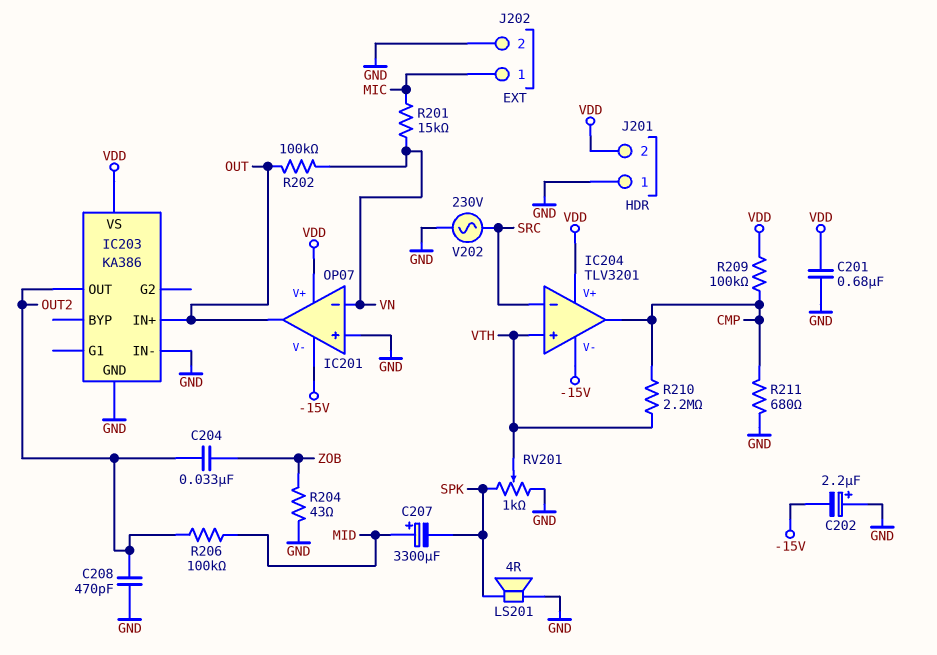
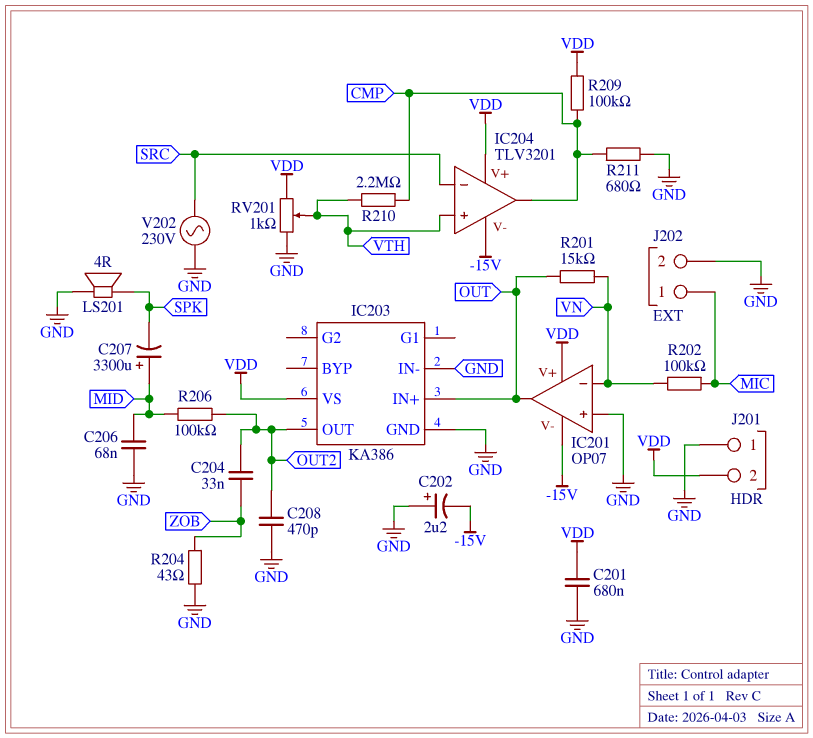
C206: none -> 68nF (GND, MID)
R201: 15k (MIC, VN) -> 15k (OUT, VN)
R202: 100k (OUT, VN) -> 100k (MIC, VN)
RV201: 1k (GND, SPK, wiper VTH) -> 1k (GND, VDD, wiper VTH)

